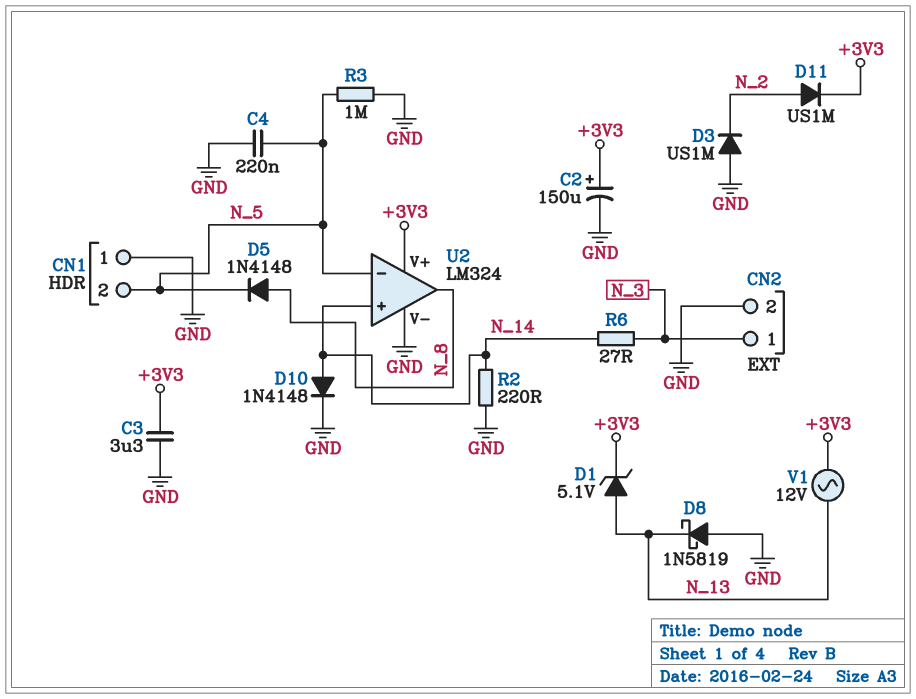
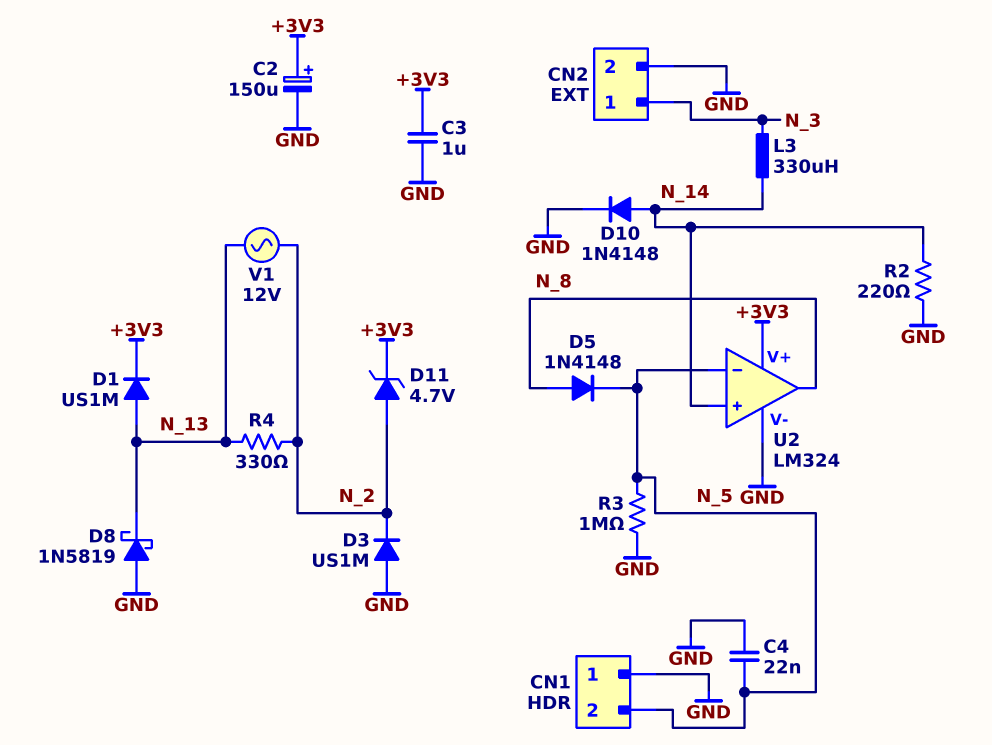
C3: 3.3uF (+3V3, GND) -> 1uF (+3V3, GND)
C4: 220nF (GND, N_5) -> 22nF (GND, N_5)
D1: zener 5.1V (A N_13, K +3V3) -> diode US1M (A N_13, K +3V3)
D11: diode US1M (A N_2, K +3V3) -> zener 4.7V (A N_2, K +3V3)
L3: none -> 330uH (N_3, N_14)
R4: none -> 330 (N_2, N_13)
R6: 27 (N_3, N_14) -> none
V1: AC 12V (+3V3, N_13) -> AC 12V (N_2, N_13)

